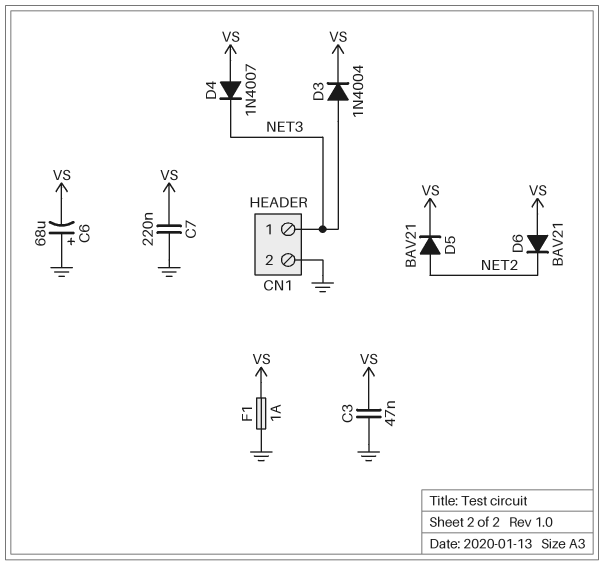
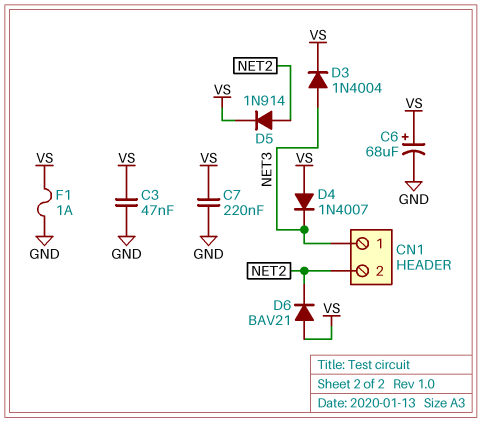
C6: 68uF (plus GND, minus VS) -> 68uF (plus VS, minus GND)
CN1 pin 2: GND -> NET2
D5: diode BAV21 (A NET2, K VS) -> diode 1N914 (A NET2, K VS)

